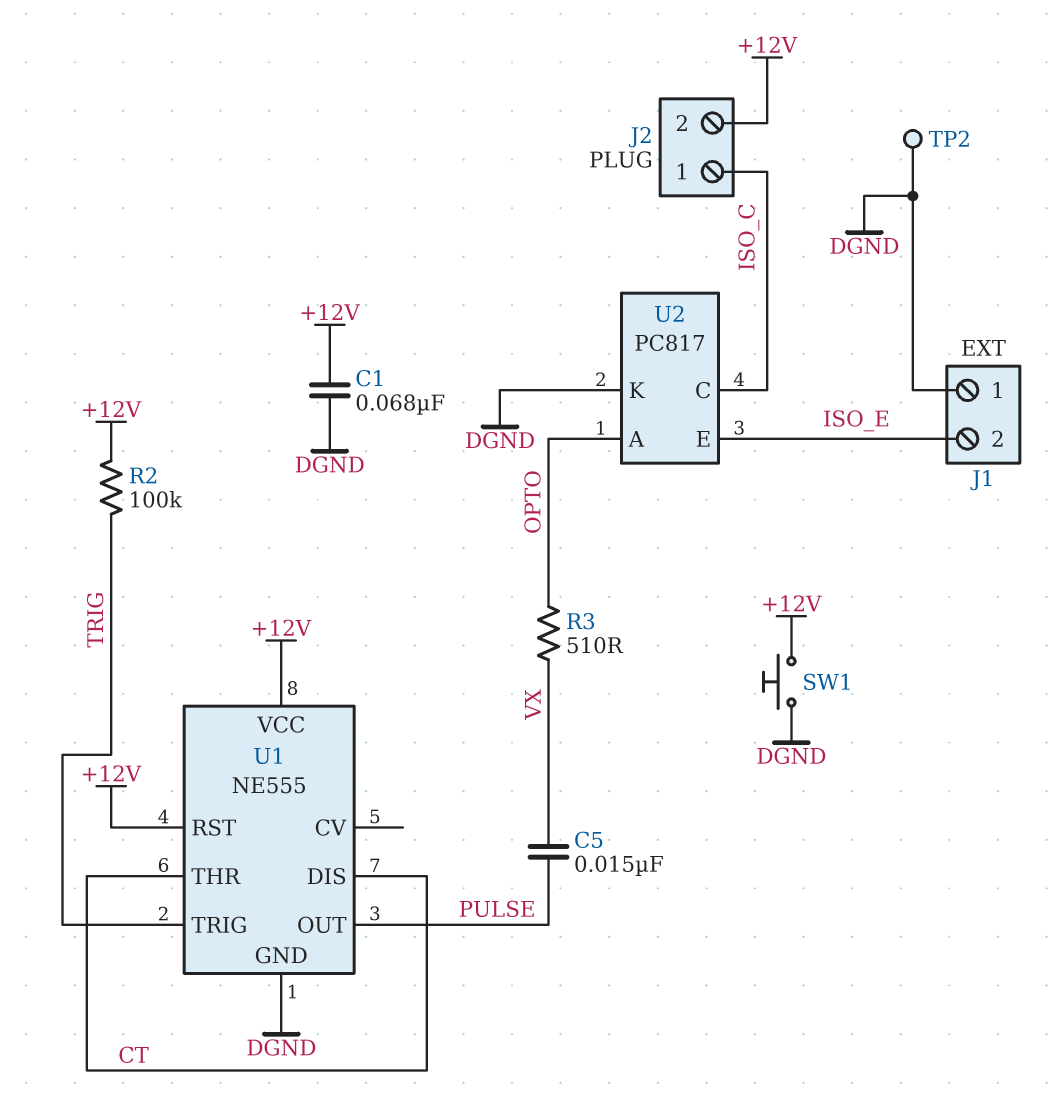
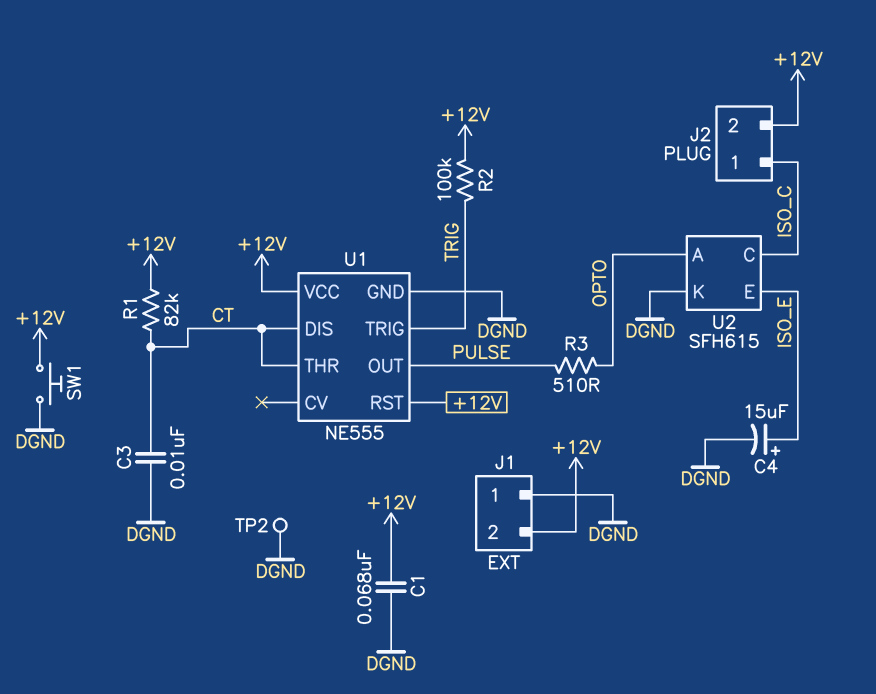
C3: none -> 10nF (CT, DGND)
C4: none -> 15uF (plus ISO_E, minus DGND)
C5: 15nF (PULSE, VX) -> none
J1 pin 2: ISO_E -> +12V
R1: none -> 82k (+12V, CT)
R3: 510 (OPTO, VX) -> 510 (OPTO, PULSE)
U2: PC817 -> SFH615

